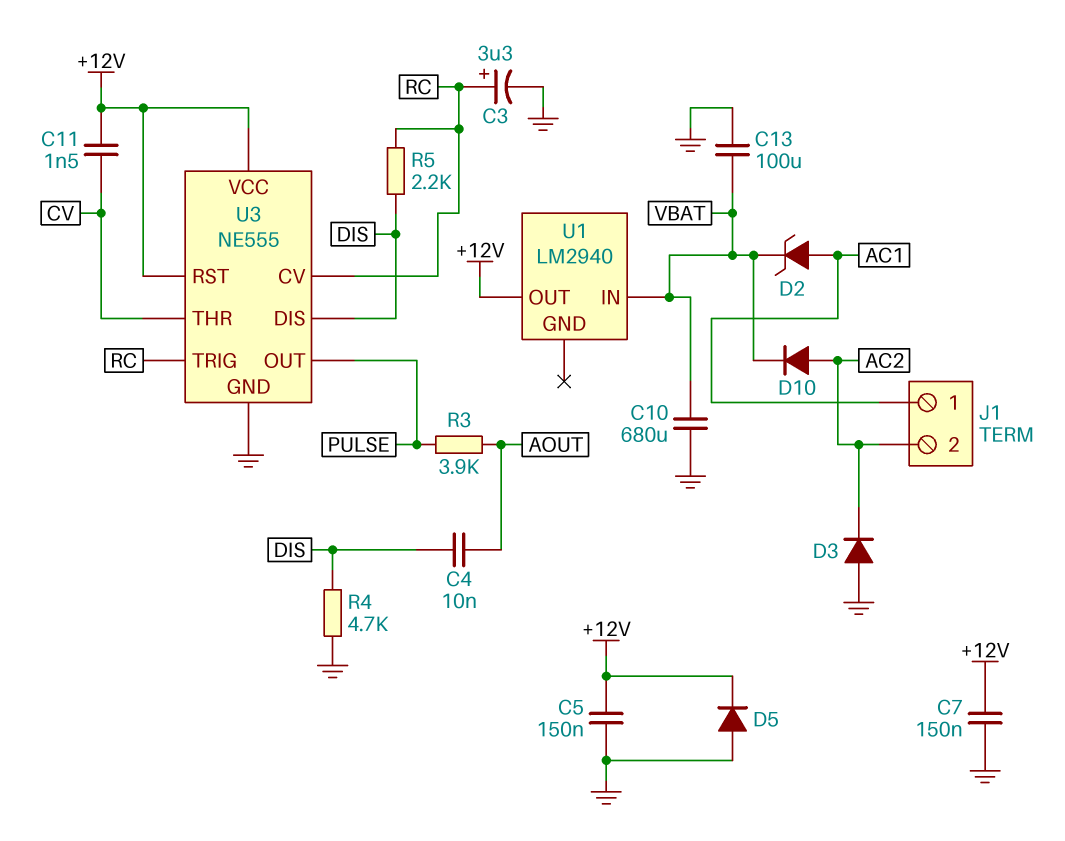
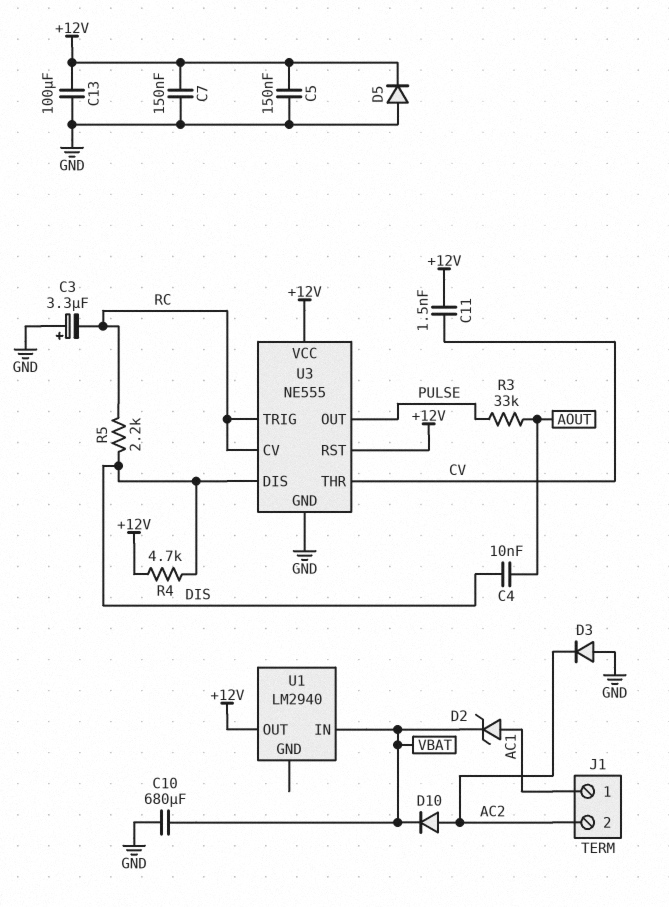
C3: 3.3uF (plus RC, minus GND) -> 3.3uF (plus GND, minus RC)
C13: 100uF (GND, VBAT) -> 100uF (+12V, GND)
R3: 3.9k (AOUT, PULSE) -> 33k (AOUT, PULSE)
R4: 4.7k (DIS, GND) -> 4.7k (+12V, DIS)

